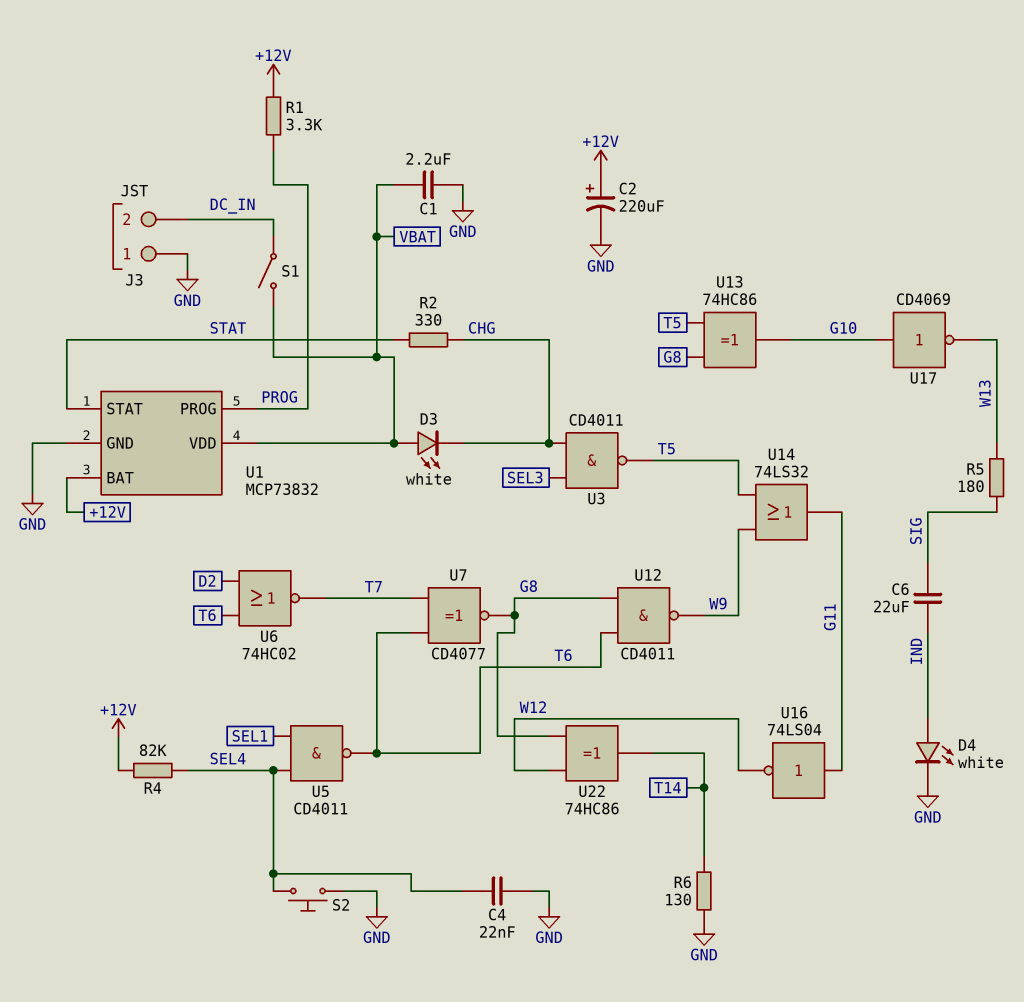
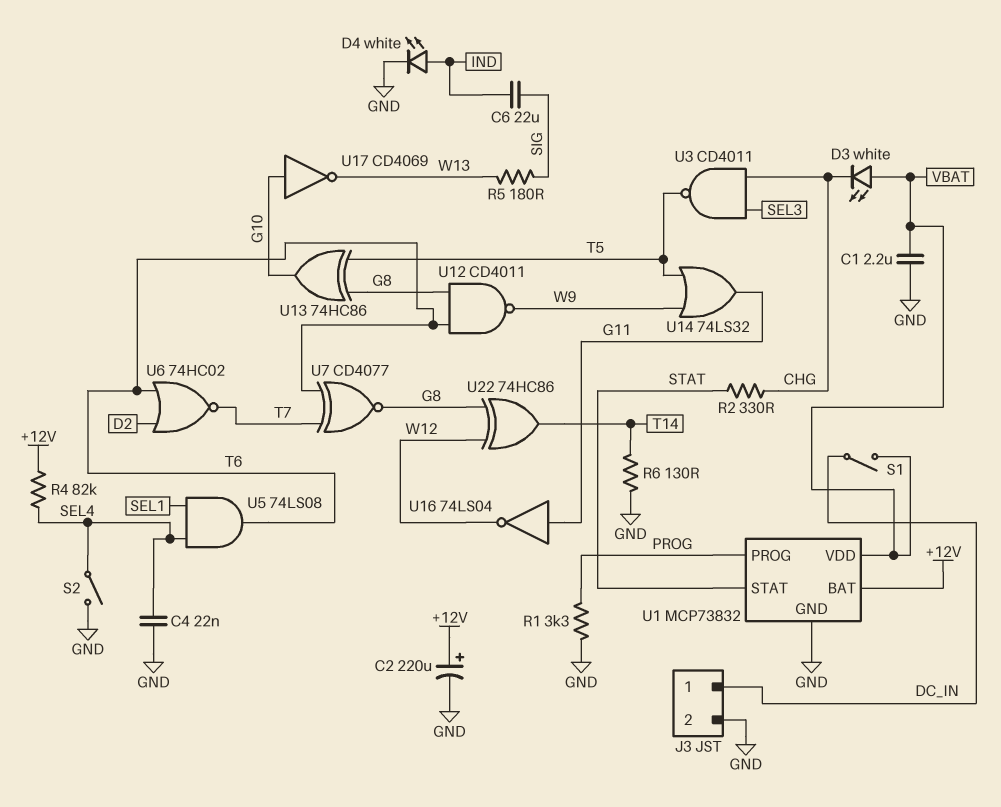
J3 pin 1: GND -> DC_IN
J3 pin 2: DC_IN -> GND
R1: 3.3k (+12V, PROG) -> 3.3k (GND, PROG)
S2: button (GND, SEL4) -> switch (GND, SEL4)
U5: NAND CD4011 (in SEL1, in SEL4, out T6) -> AND 74LS08 (in SEL1, in SEL4, out T6)

